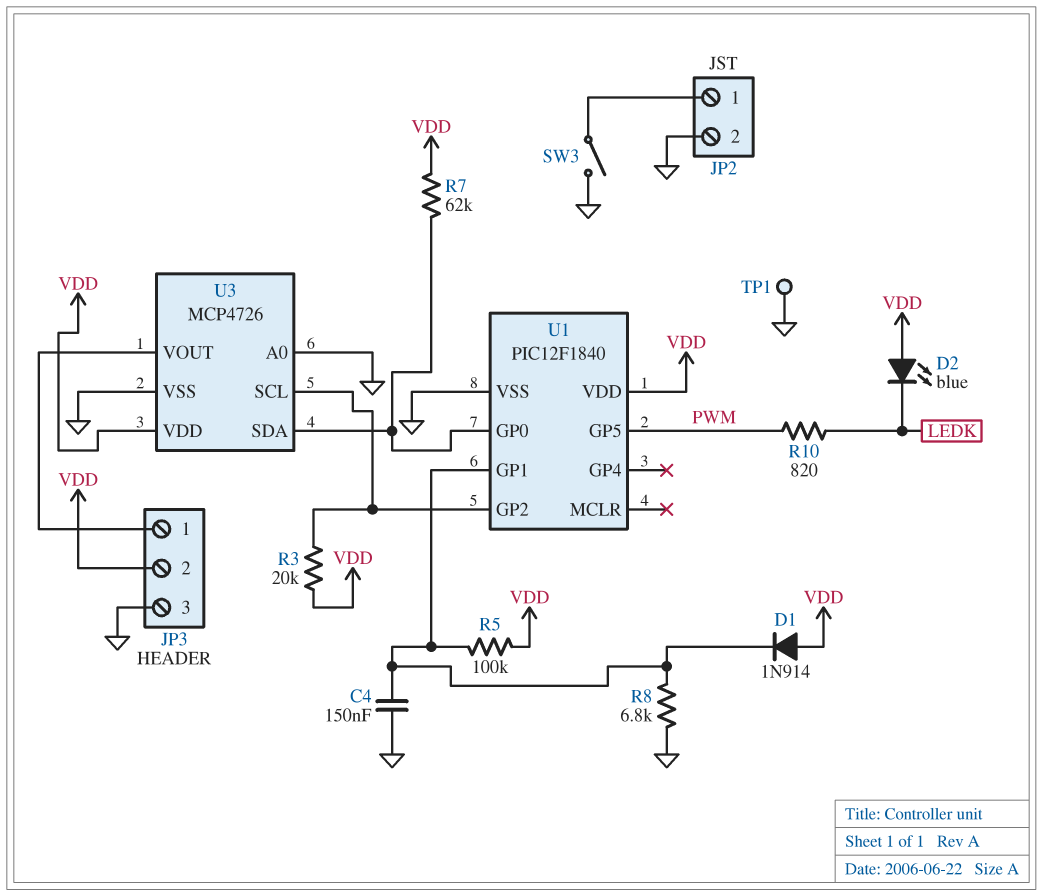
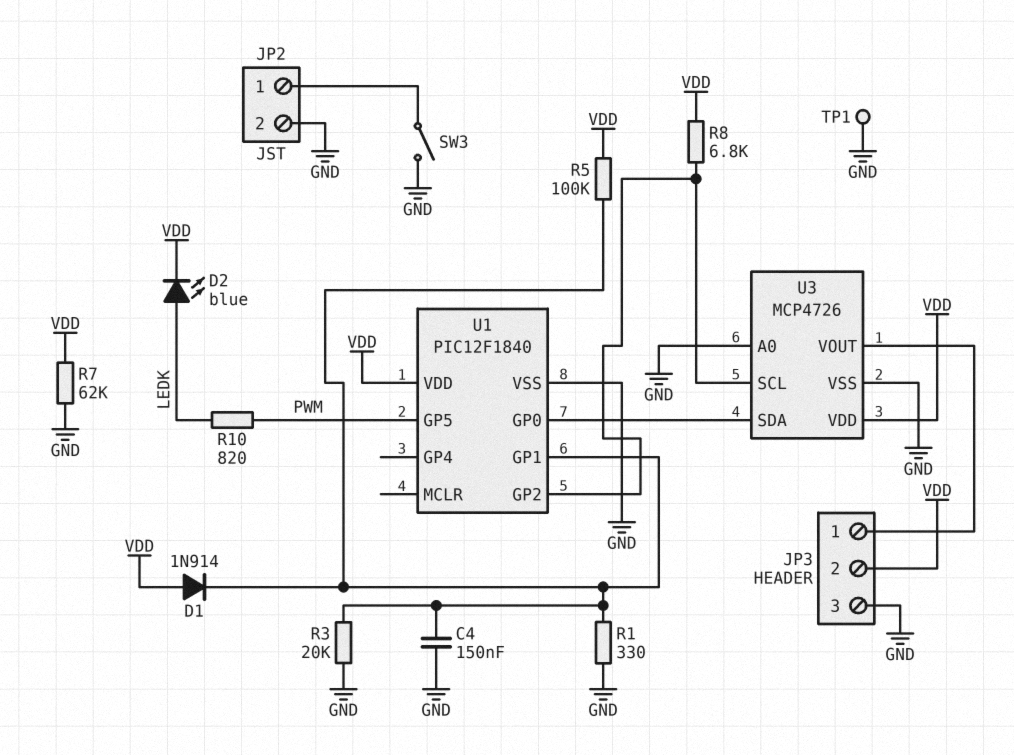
D2: LED blue (A VDD, K LEDK) -> LED blue (A LEDK, K VDD)
R1: none -> 330 (GND, U1/GP1)
R3: 20k (U1/GP2, VDD) -> 20k (GND, U1/GP1)
R7: 62k (U1/GP0, VDD) -> 62k (GND, VDD)
R8: 6.8k (GND, U1/GP1) -> 6.8k (U1/GP2, VDD)

